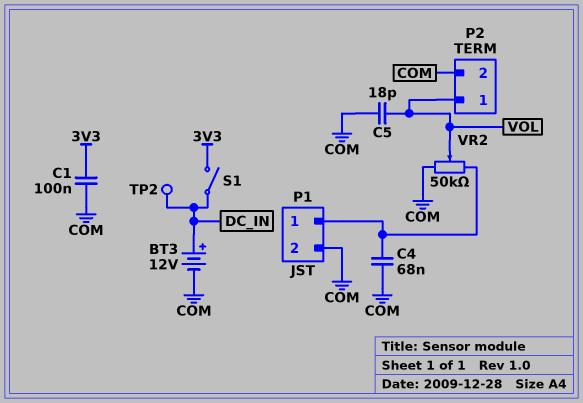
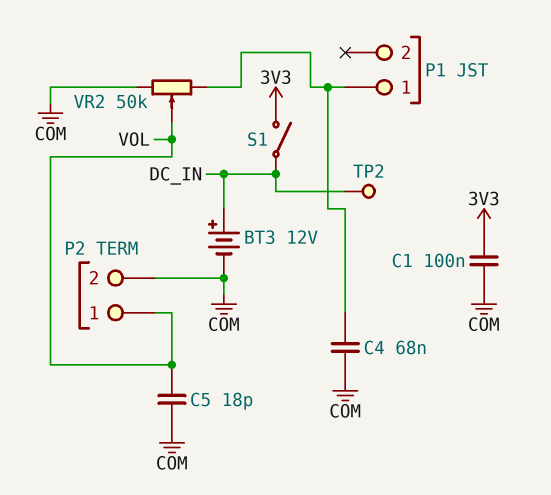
P1 pin 2: COM -> none

